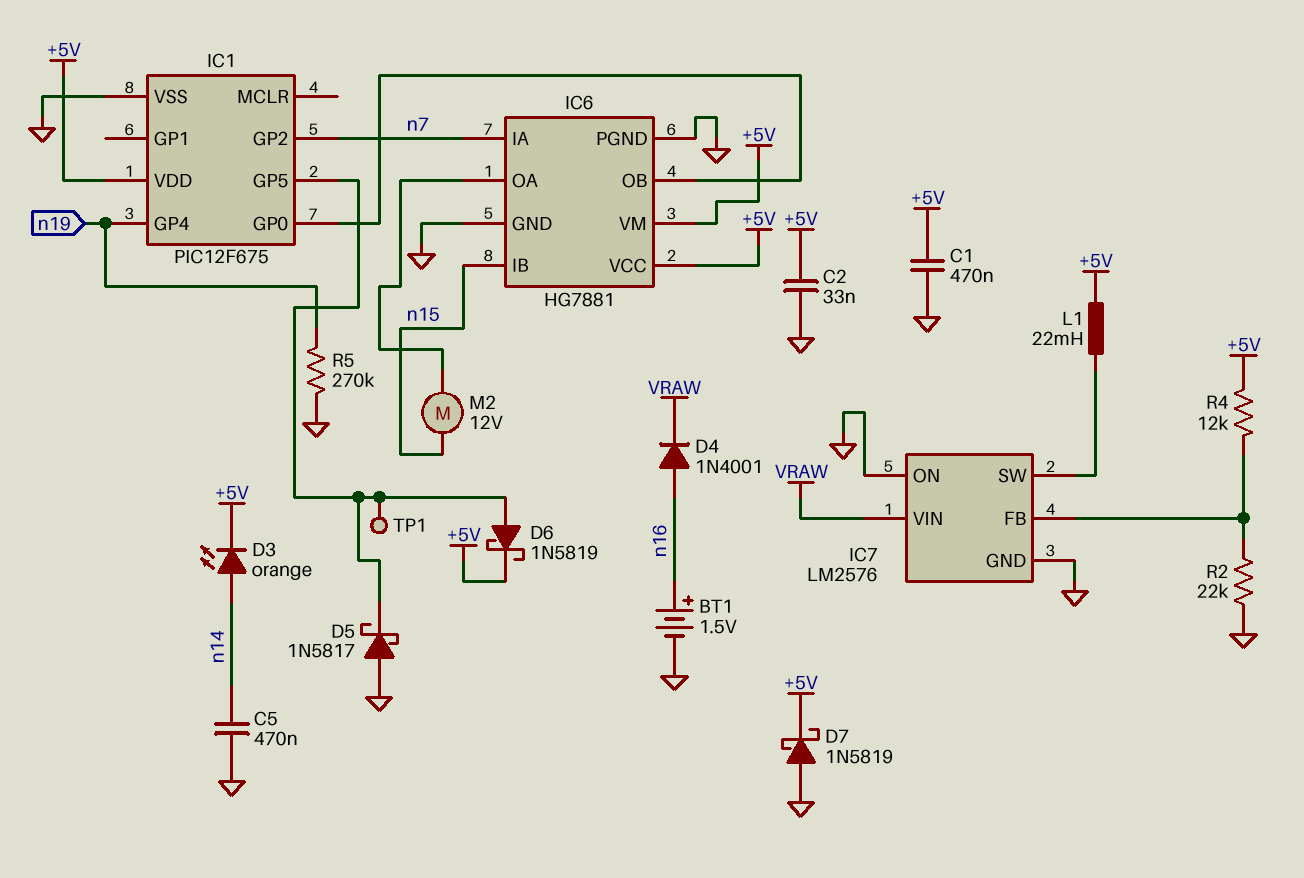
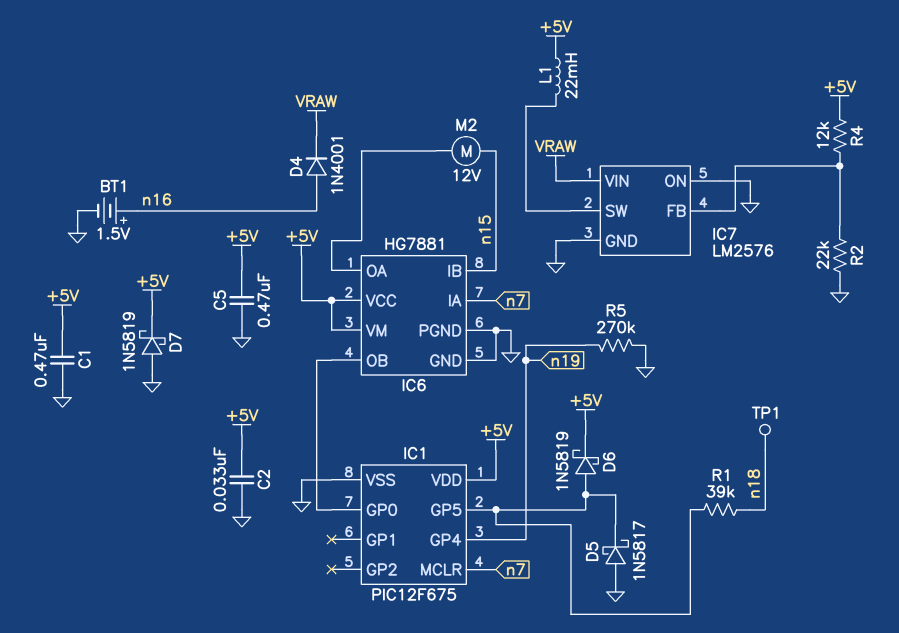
C5: 470nF (GND, n14) -> 470nF (+5V, GND)
D3: LED orange (A n14, K +5V) -> none
IC1 pin GP2: n7 -> none
IC1 pin MCLR: none -> n7
R1: none -> 39k (IC1/GP5, n18)
TP1: test point (IC1/GP5) -> test point (n18)

